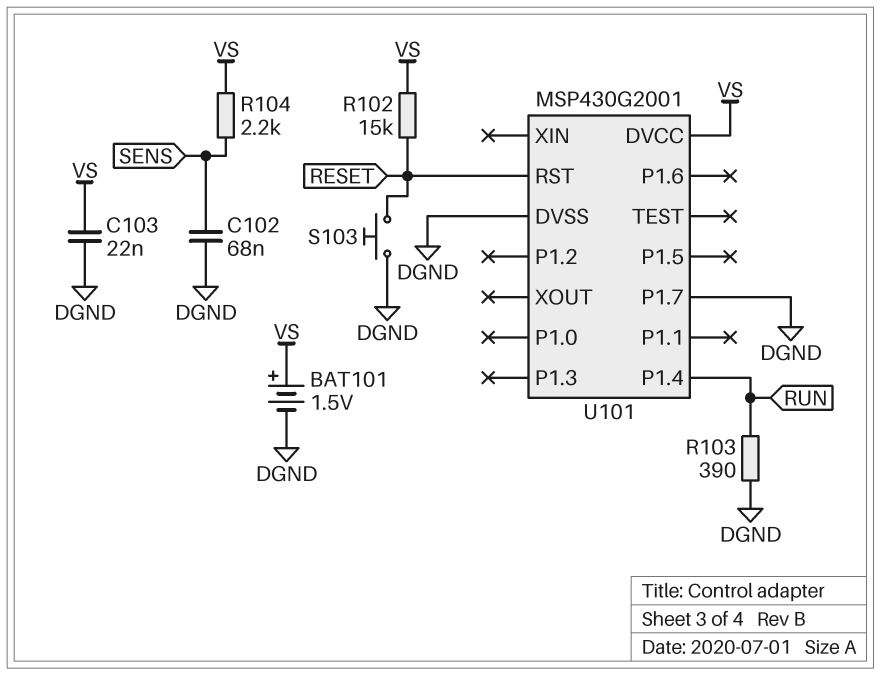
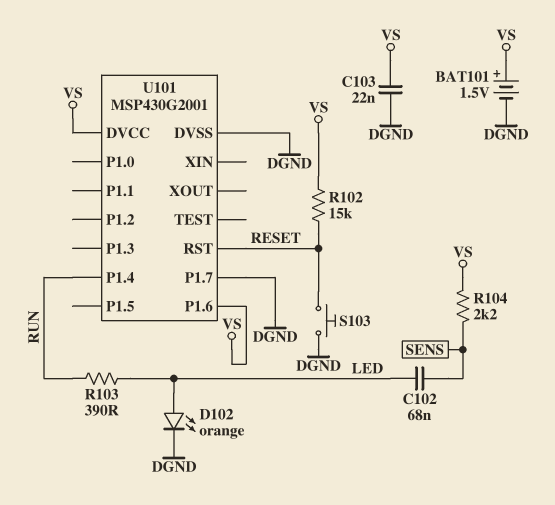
C102: 68nF (DGND, SENS) -> 68nF (LED, SENS)
D102: none -> LED orange (A LED, K DGND)
R103: 390 (DGND, RUN) -> 390 (LED, RUN)
U101 pin P1.6: none -> VS

